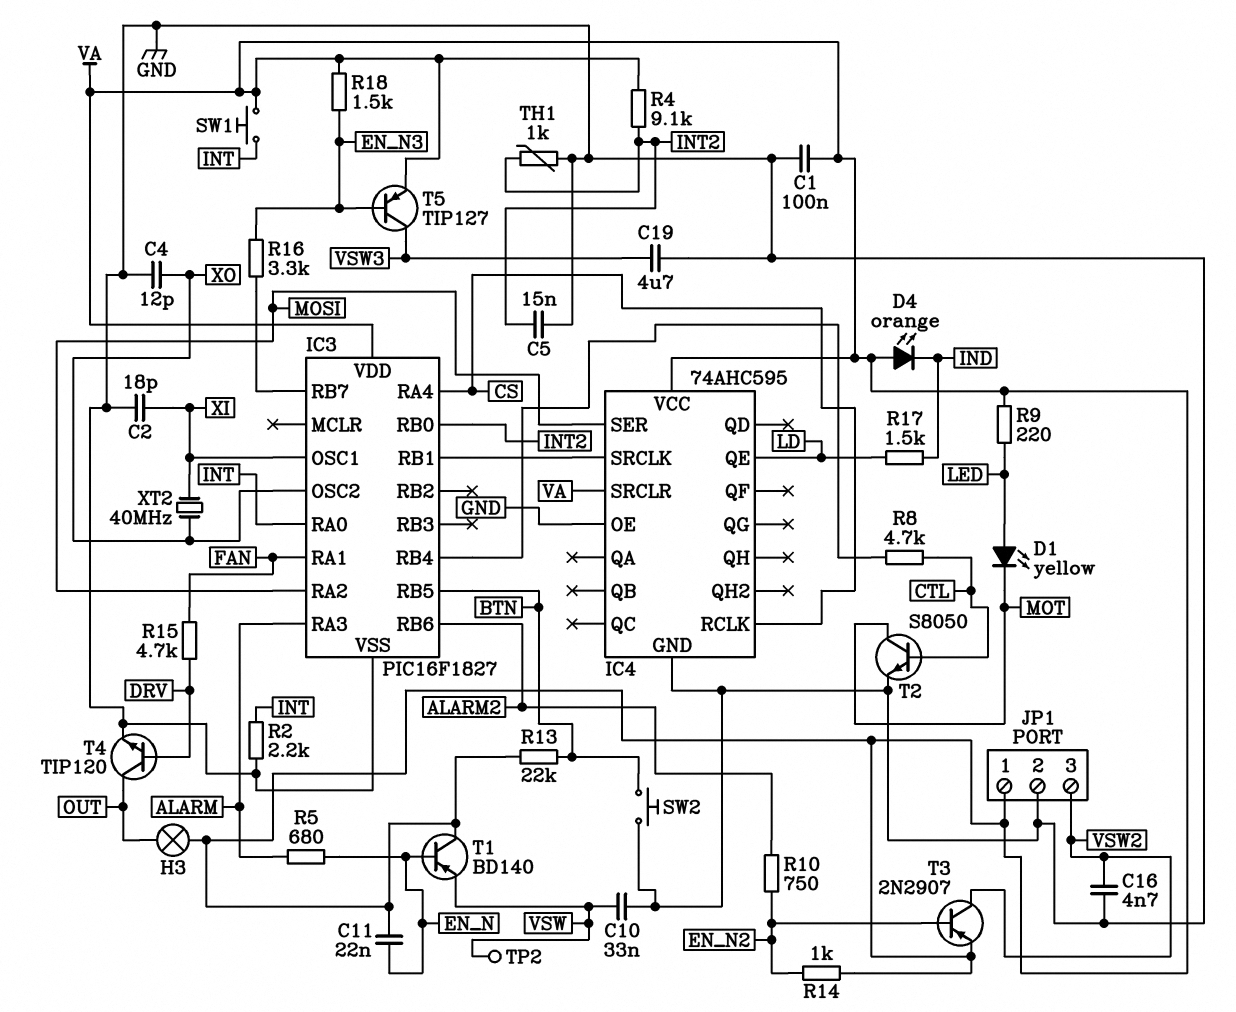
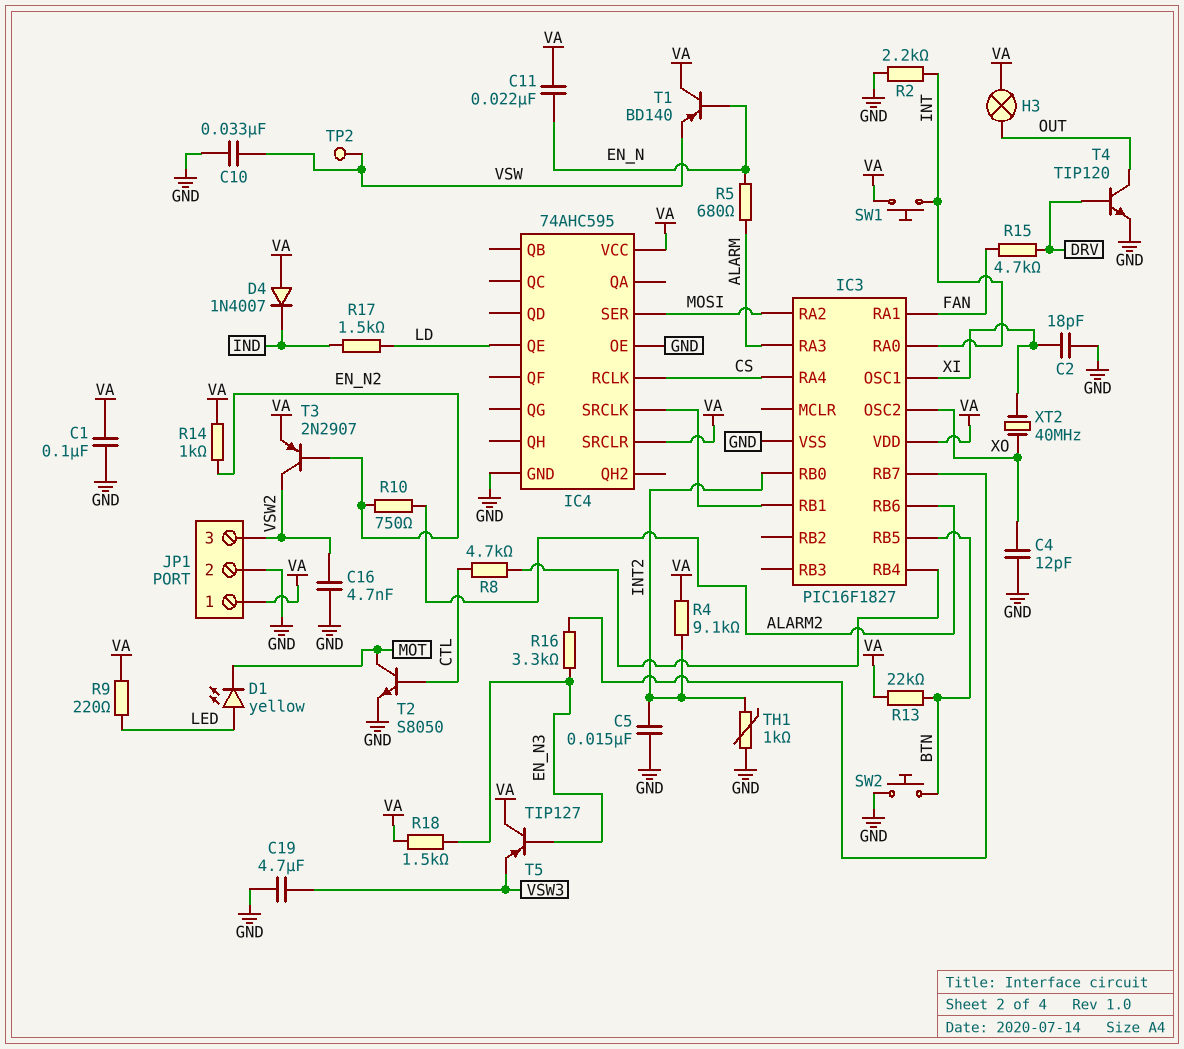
D4: LED orange (A VA, K IND) -> diode 1N4007 (A VA, K IND)
T5: PNP TIP127 (B EN_N3, C VSW3, E VA) -> PNP TIP127 (B EN_N3, C VA, E VSW3)

